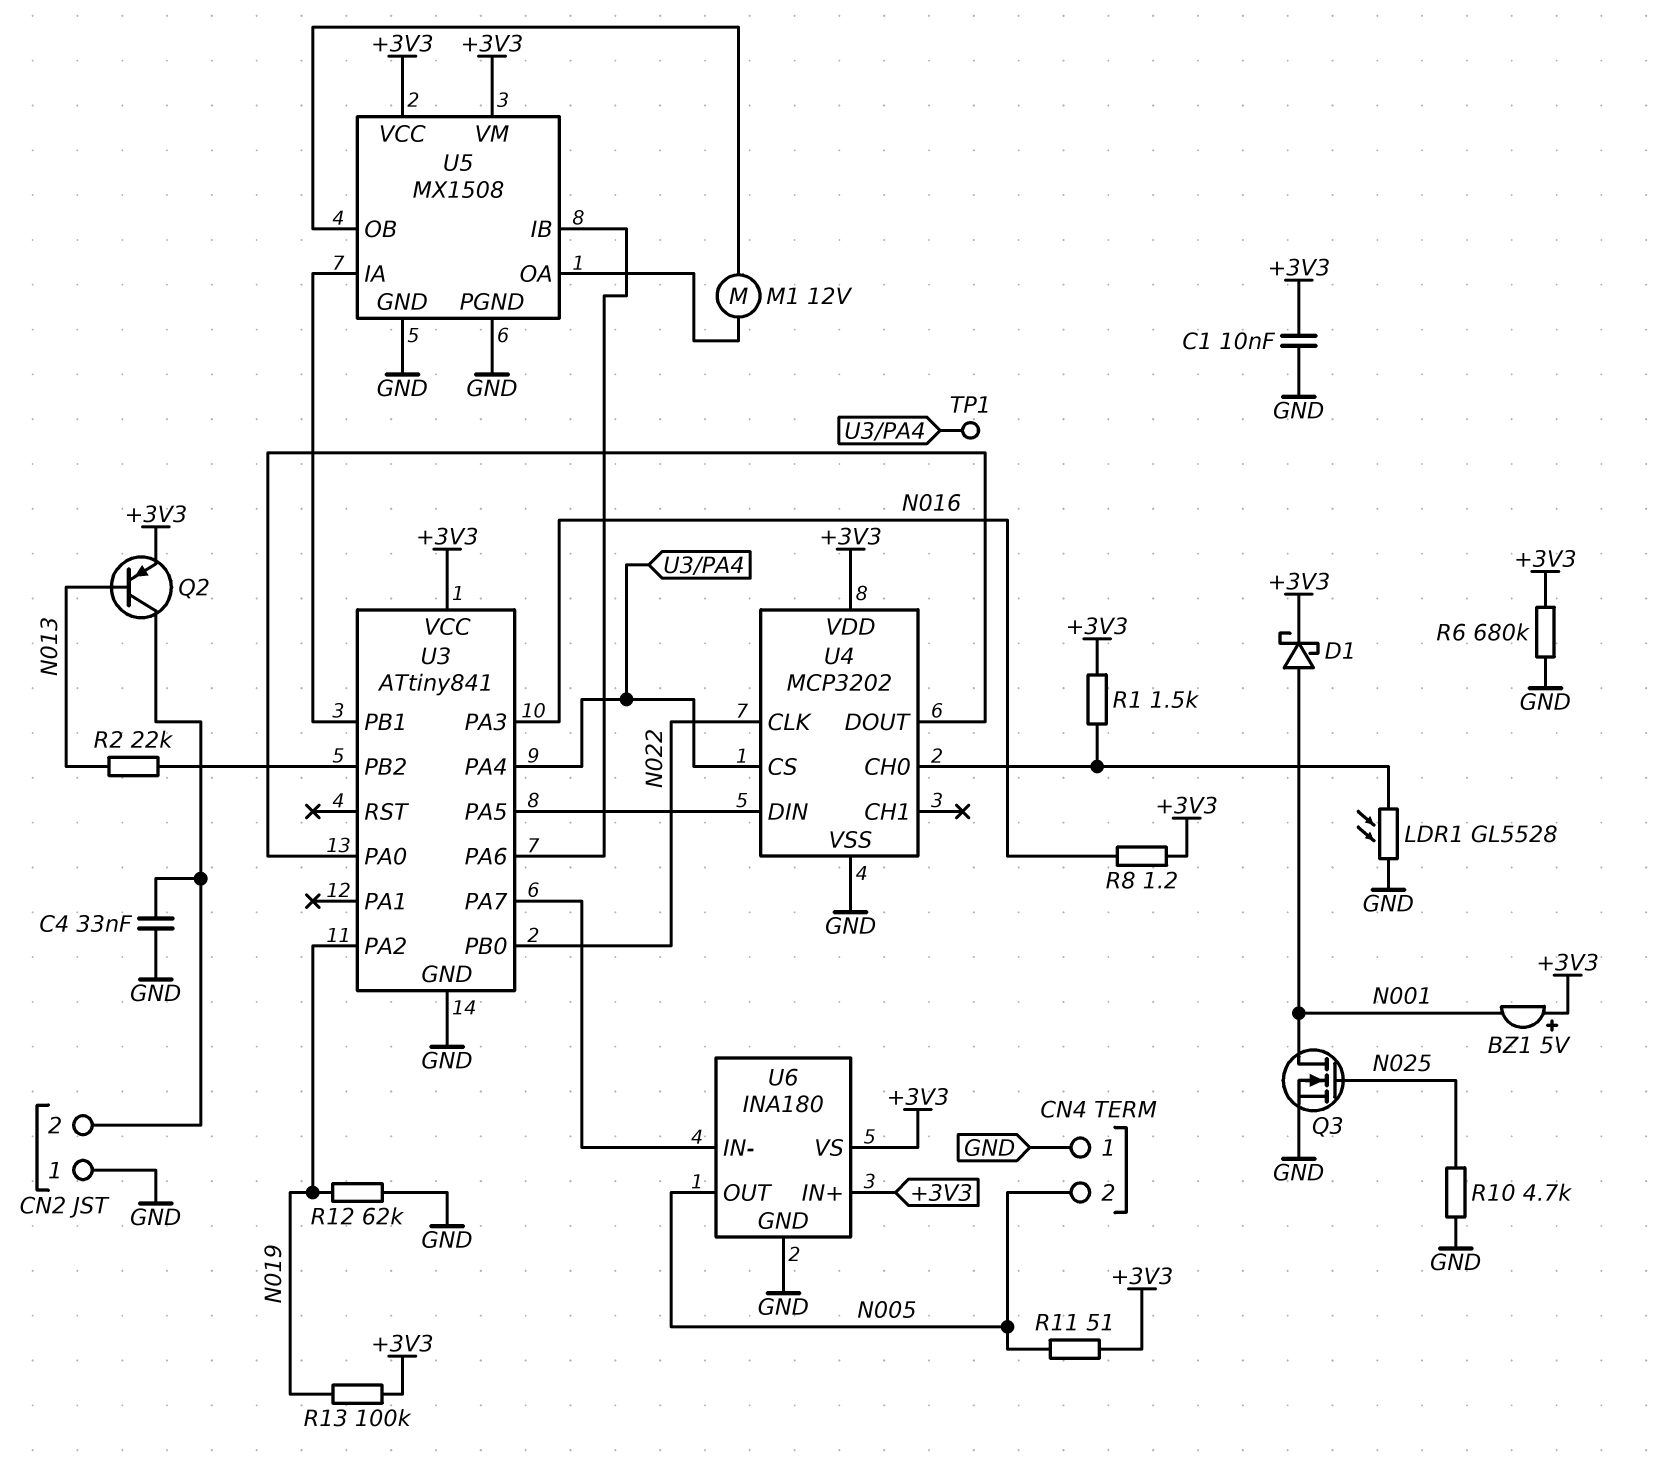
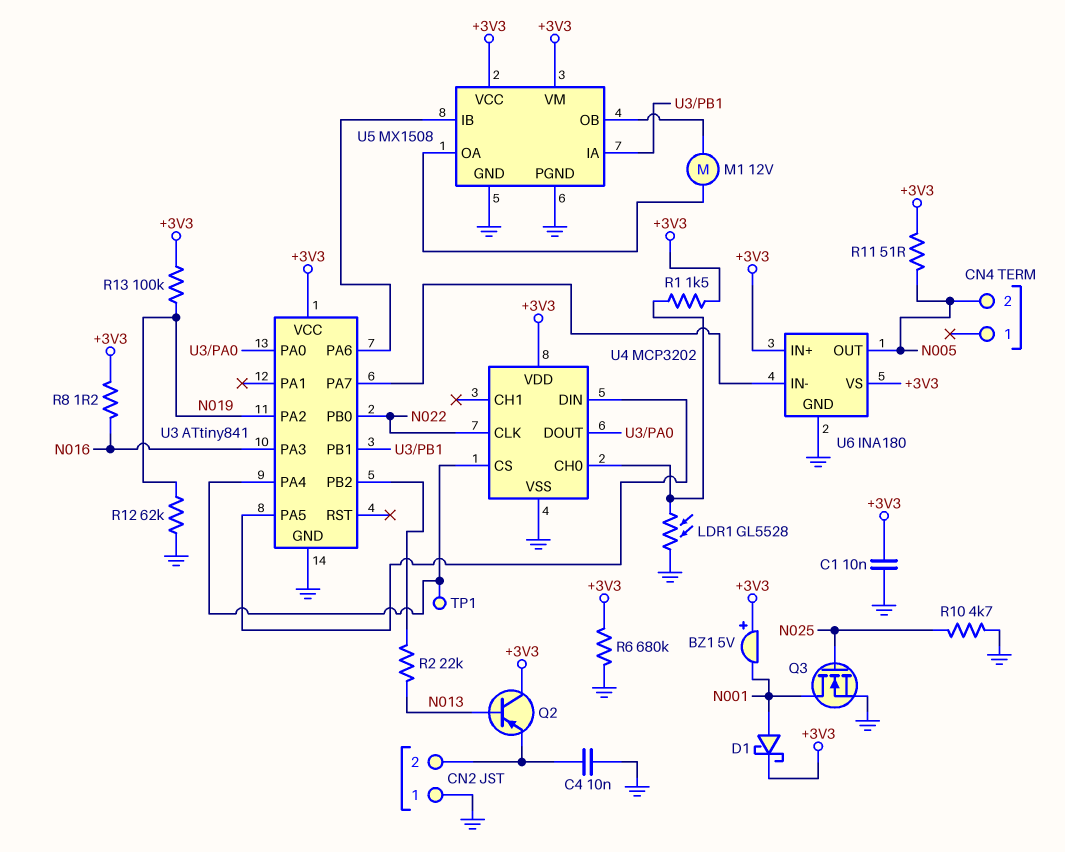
C4: 33nF (CN2/2, GND) -> 10nF (CN2/2, GND)
CN4 pin 1: GND -> none
Q2: PNP (B N013, C CN2/2, E +3V3) -> PNP (B N013, C +3V3, E CN2/2)

